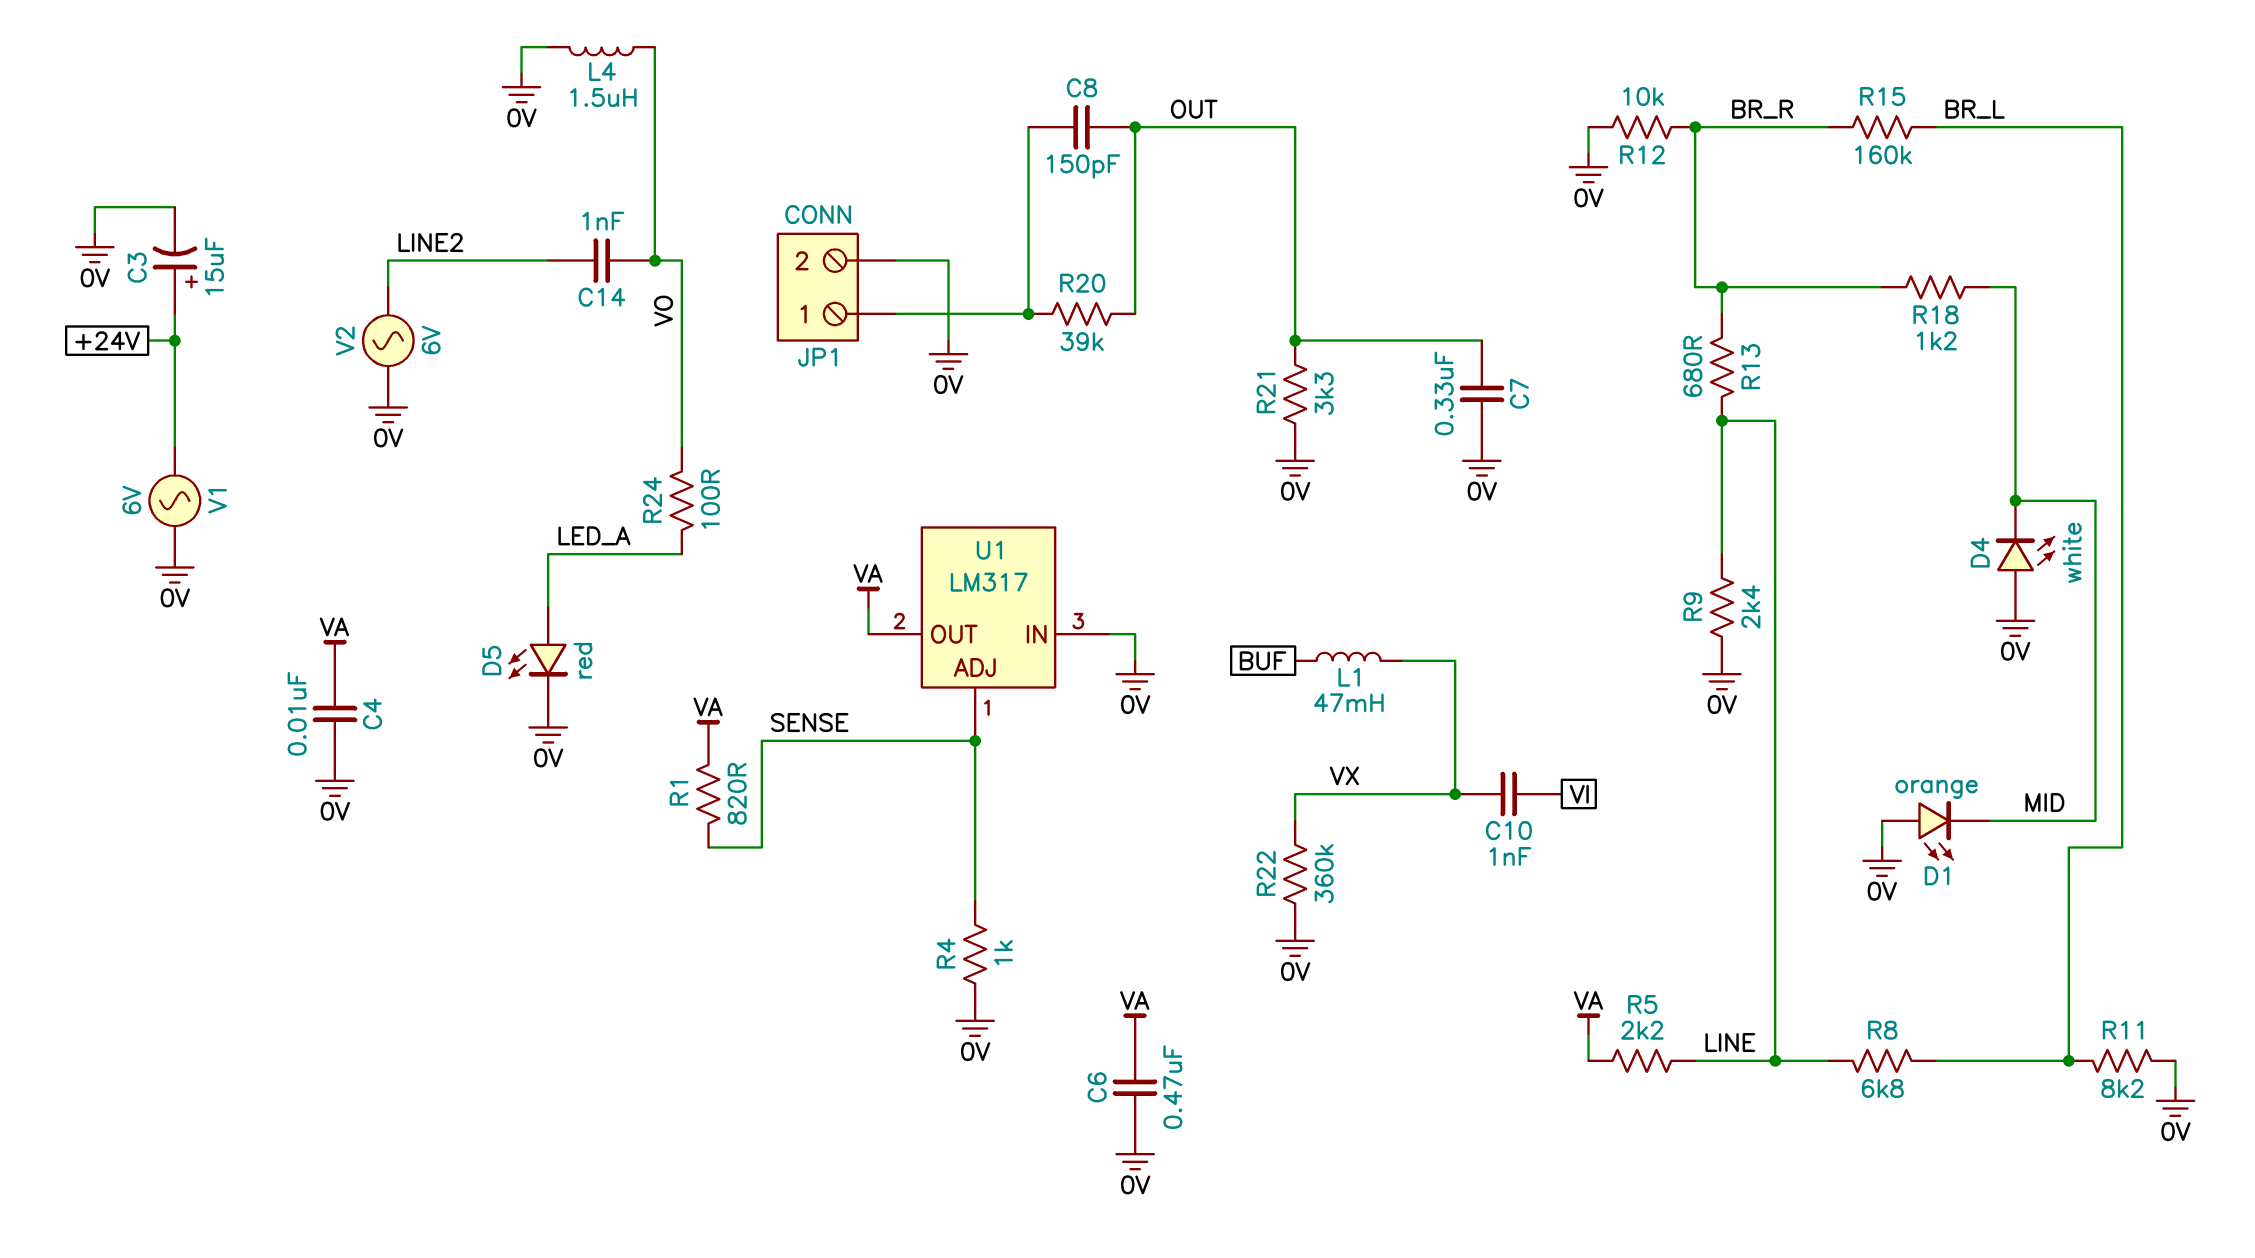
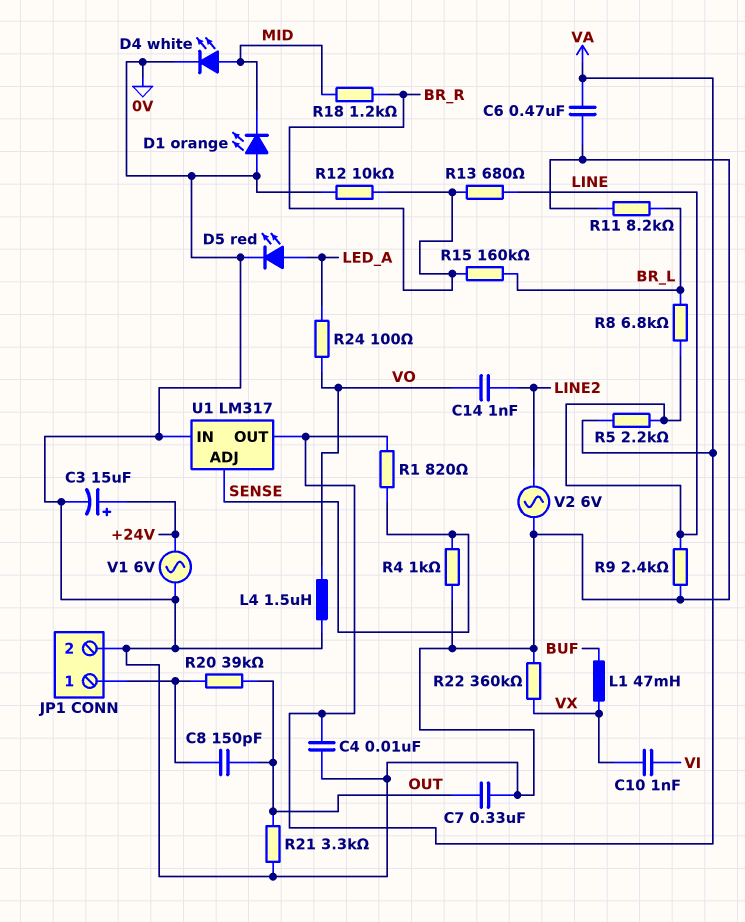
D4: LED white (A 0V, K MID) -> LED white (A MID, K 0V)

